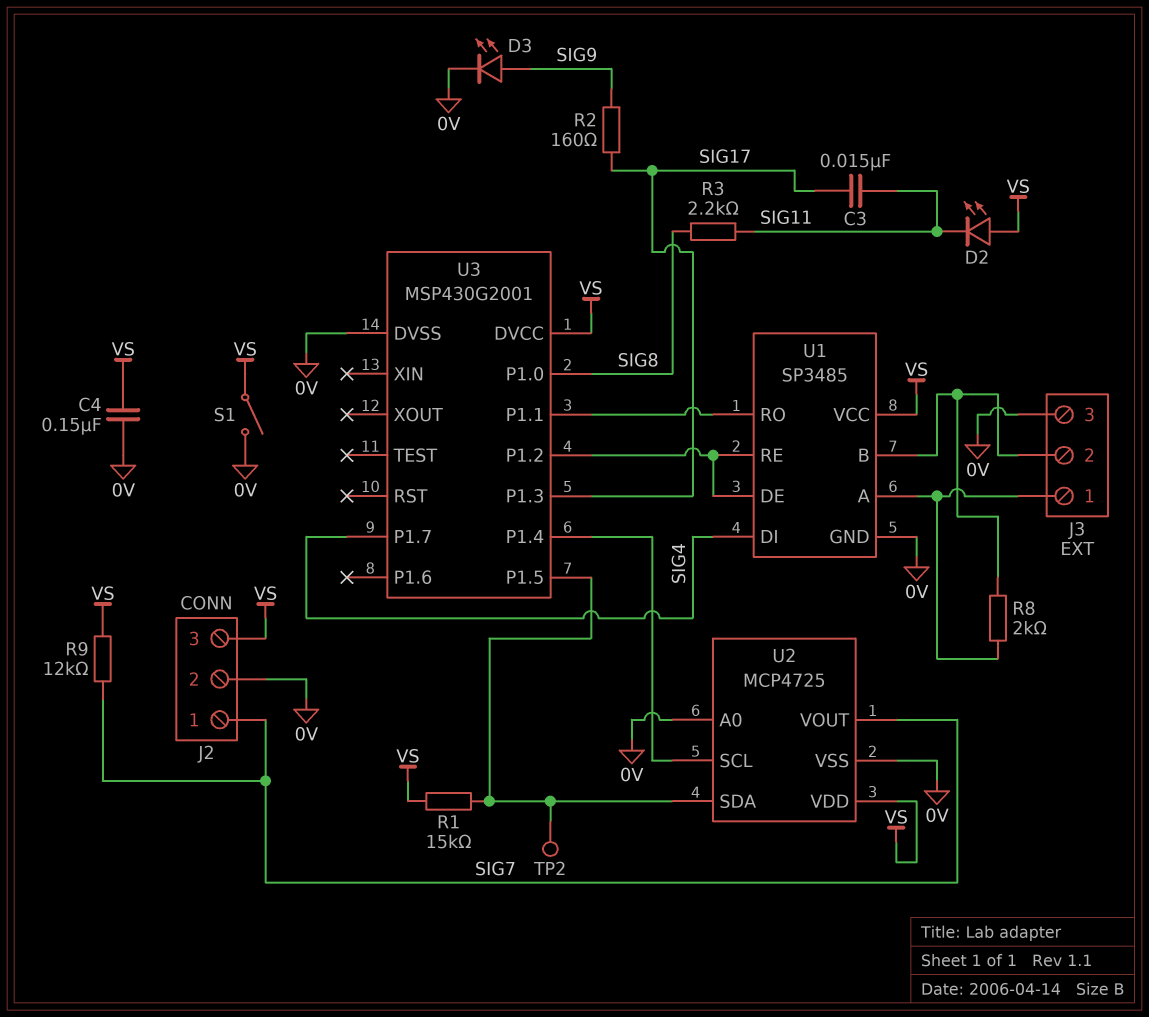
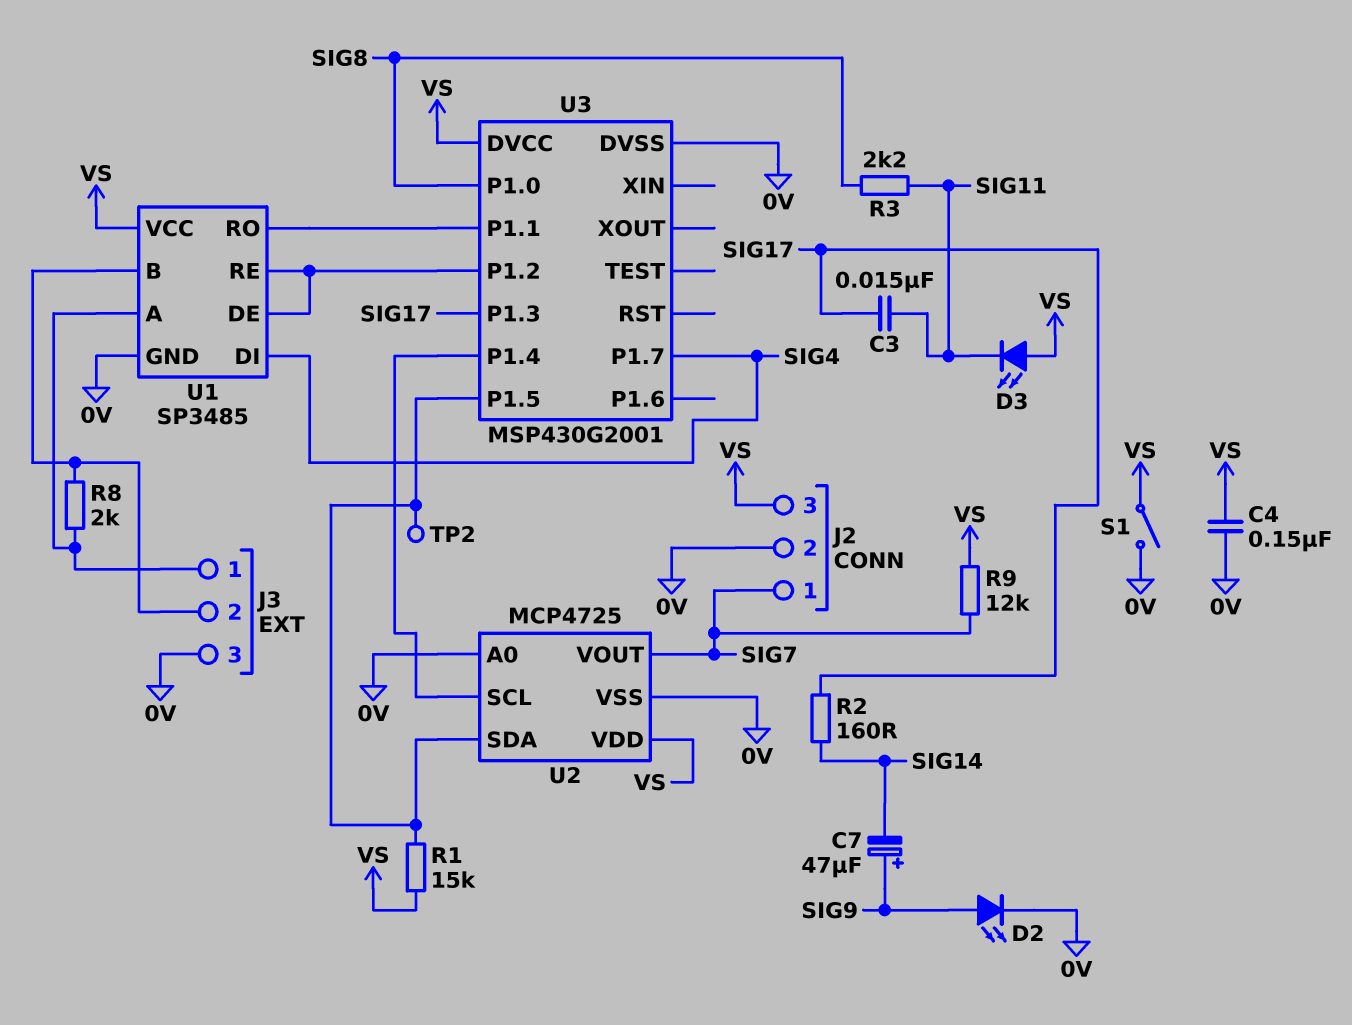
C7: none -> 47uF (plus SIG9, minus SIG14)
D2: LED (A VS, K SIG11) -> LED (A SIG9, K 0V)
D3: LED (A SIG9, K 0V) -> LED (A VS, K SIG11)
R2: 160 (SIG9, SIG17) -> 160 (SIG14, SIG17)

